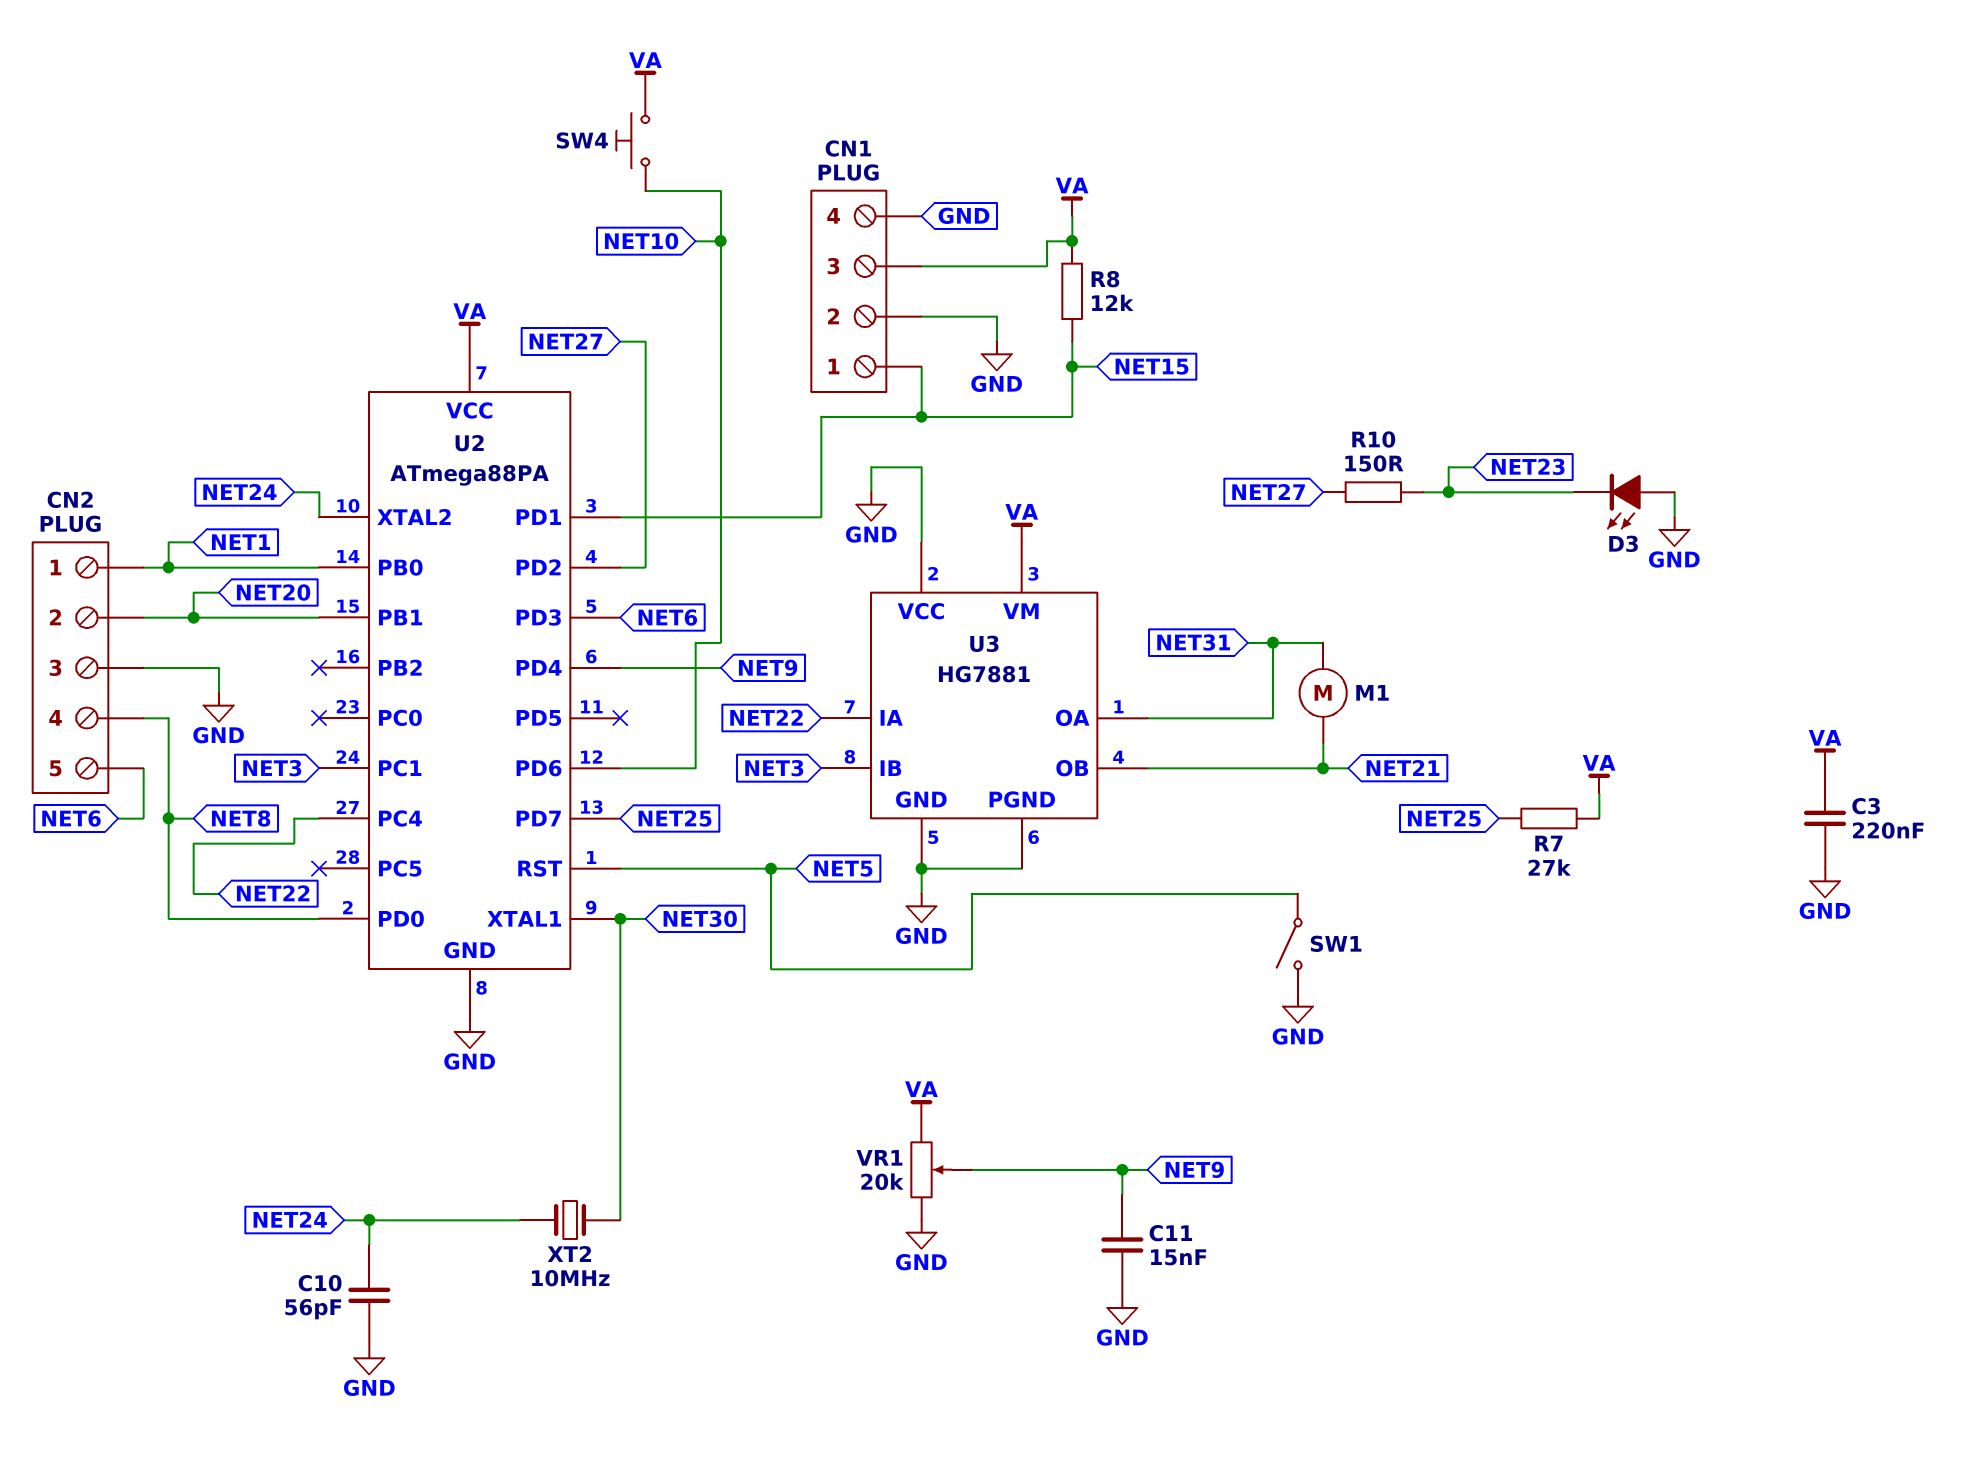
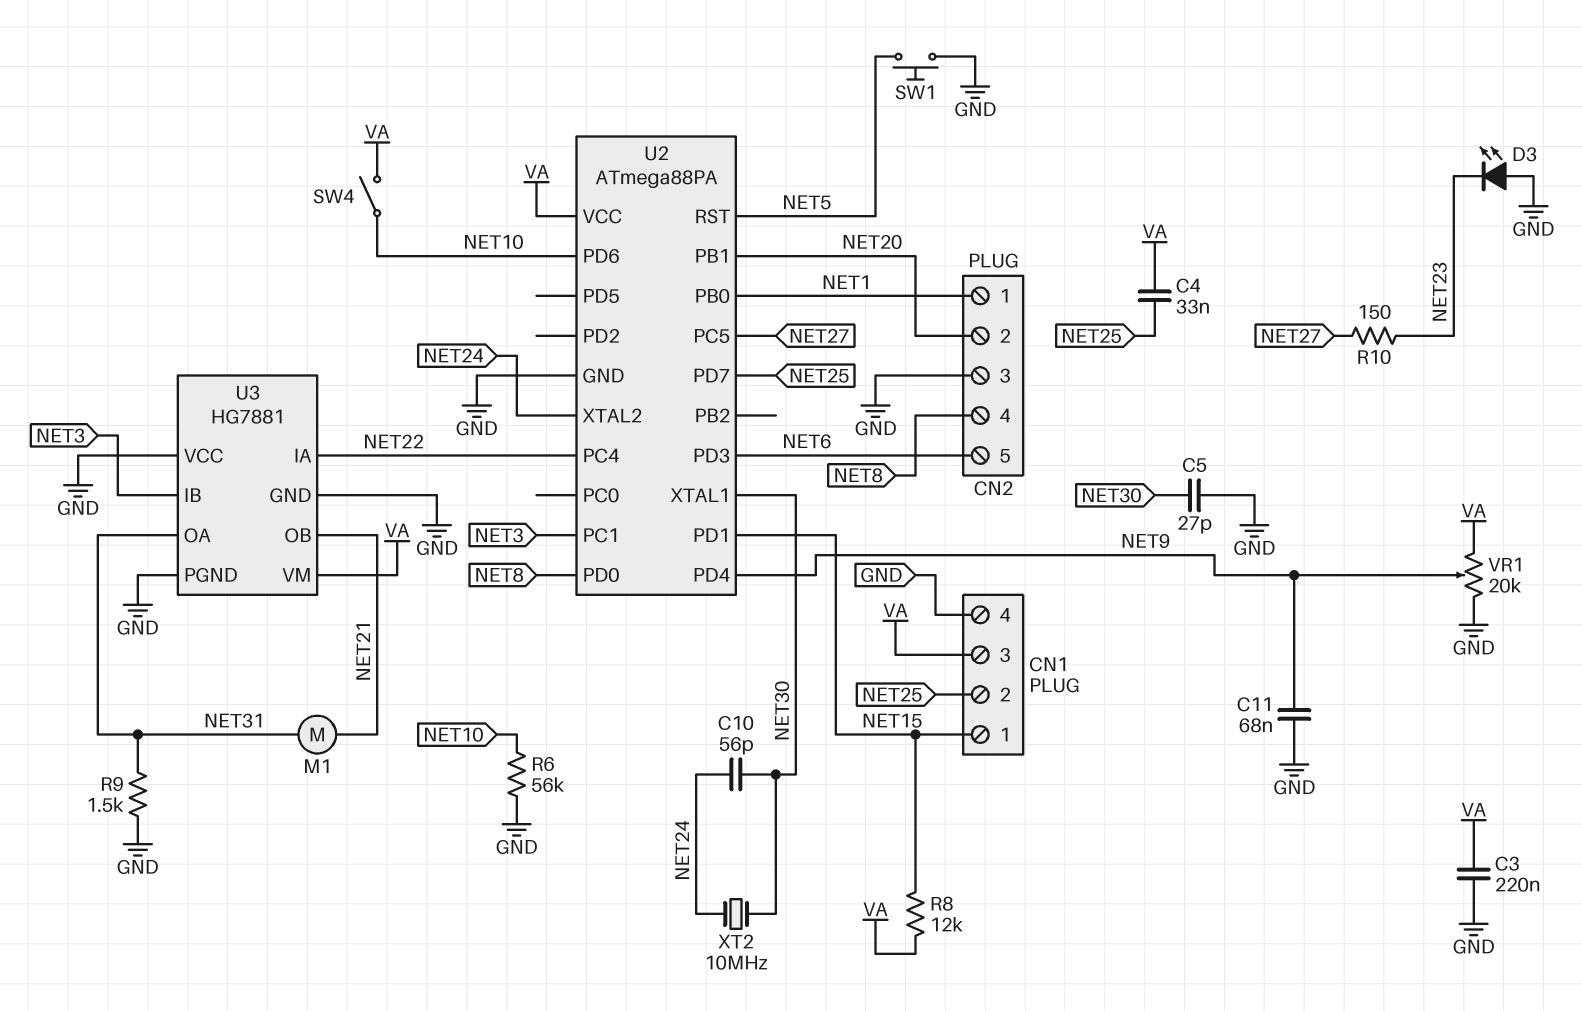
C4: none -> 33nF (NET25, VA)
C5: none -> 27pF (GND, NET30)
C10: 56pF (GND, NET24) -> 56pF (NET24, NET30)
C11: 15nF (GND, NET9) -> 68nF (GND, NET9)
CN1 pin 2: GND -> NET25
R6: none -> 56k (GND, NET10)
R7: 27k (NET25, VA) -> none
R9: none -> 1.5k (GND, NET31)
SW1: switch (GND, NET5) -> button (GND, NET5)
SW4: button (NET10, VA) -> switch (NET10, VA)
U2 pin PC5: none -> NET27
U2 pin PD2: NET27 -> none

